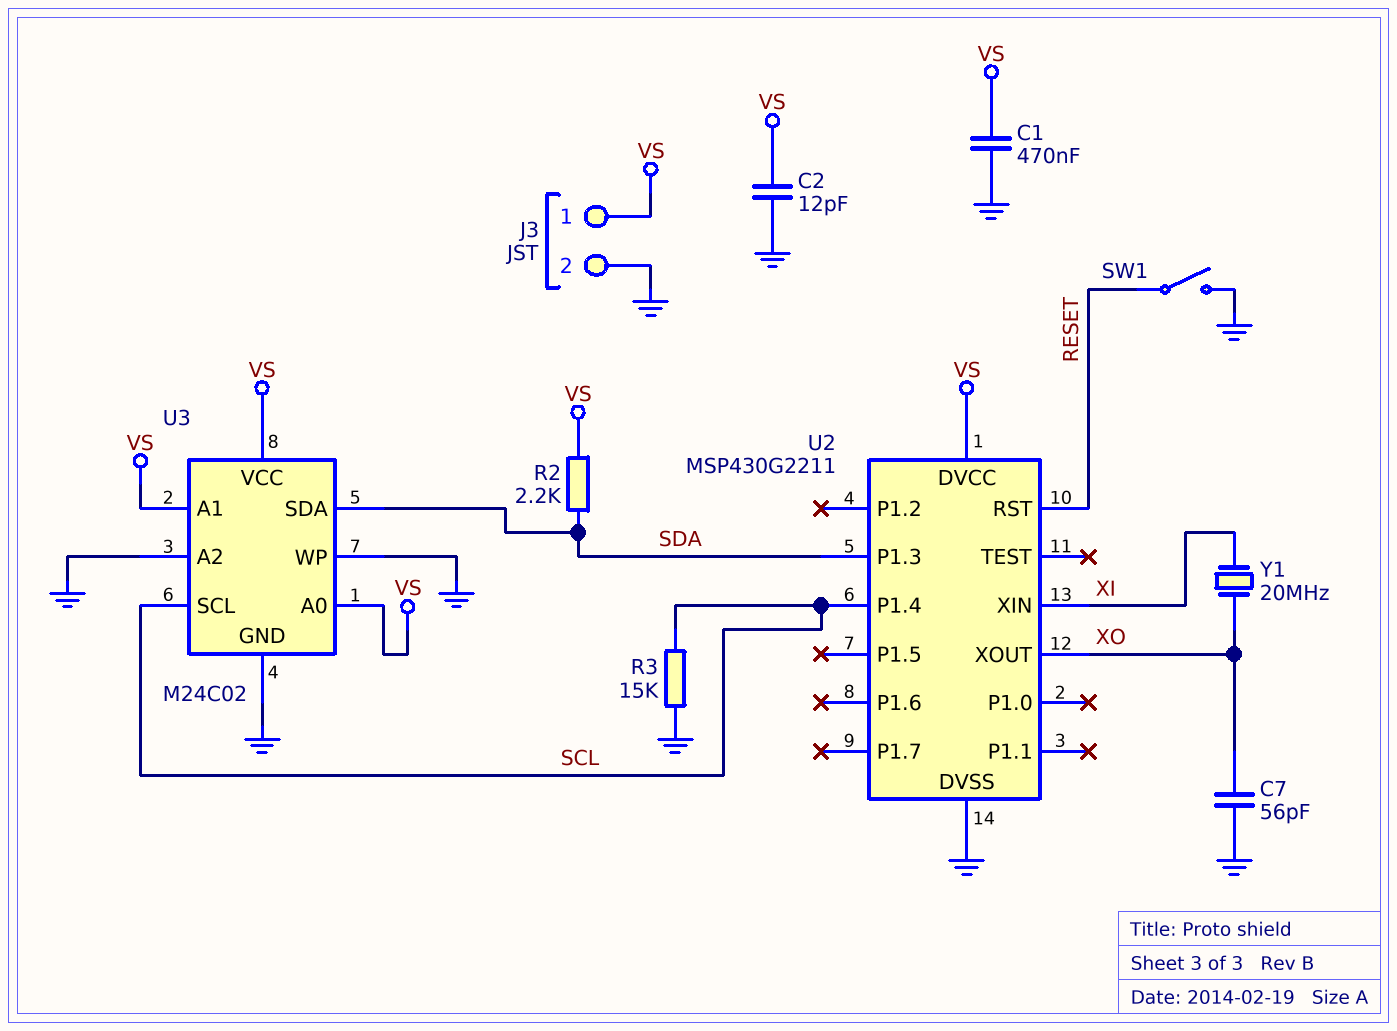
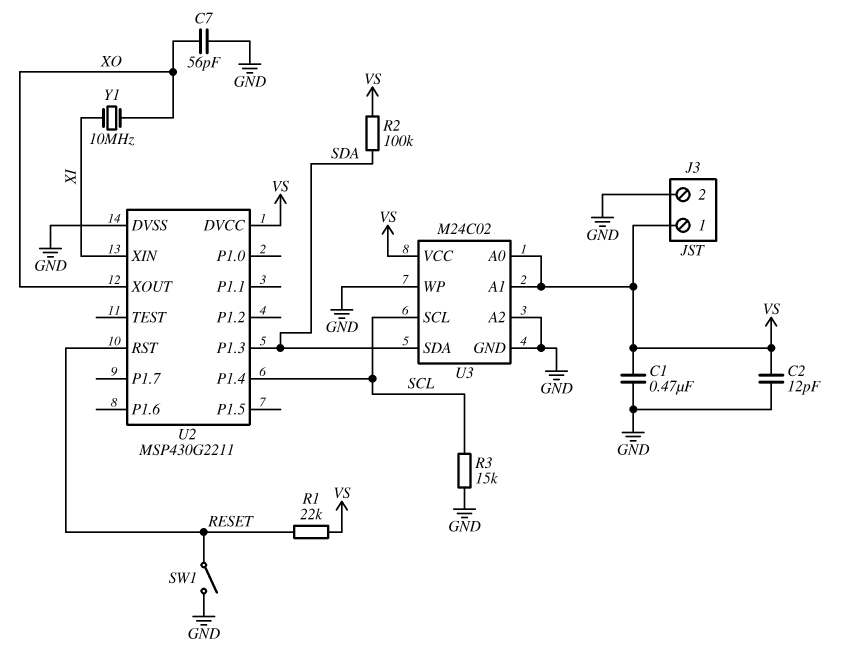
R1: none -> 22k (RESET, VS)
R2: 2.2k (SDA, VS) -> 100k (SDA, VS)
Y1: 20MHz (XI, XO) -> 10MHz (XI, XO)

